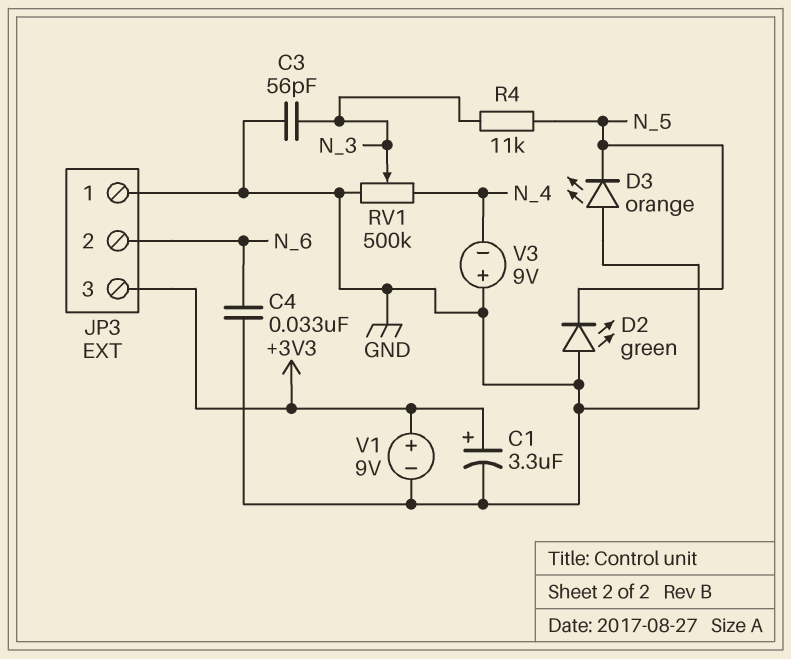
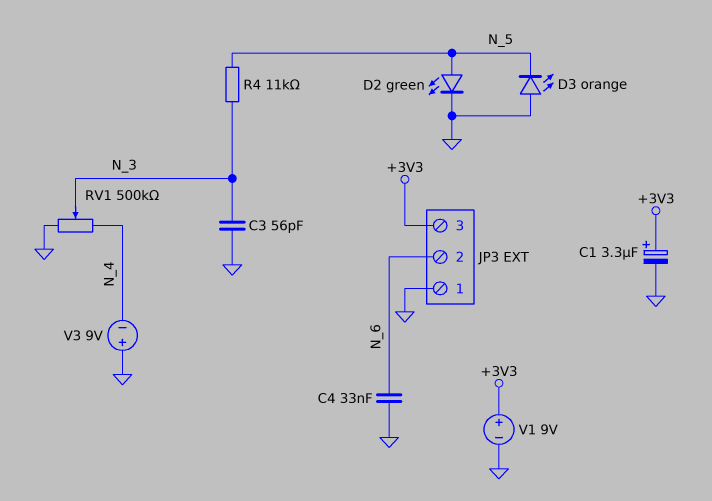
D2: LED green (A GND, K N_5) -> LED green (A N_5, K GND)

